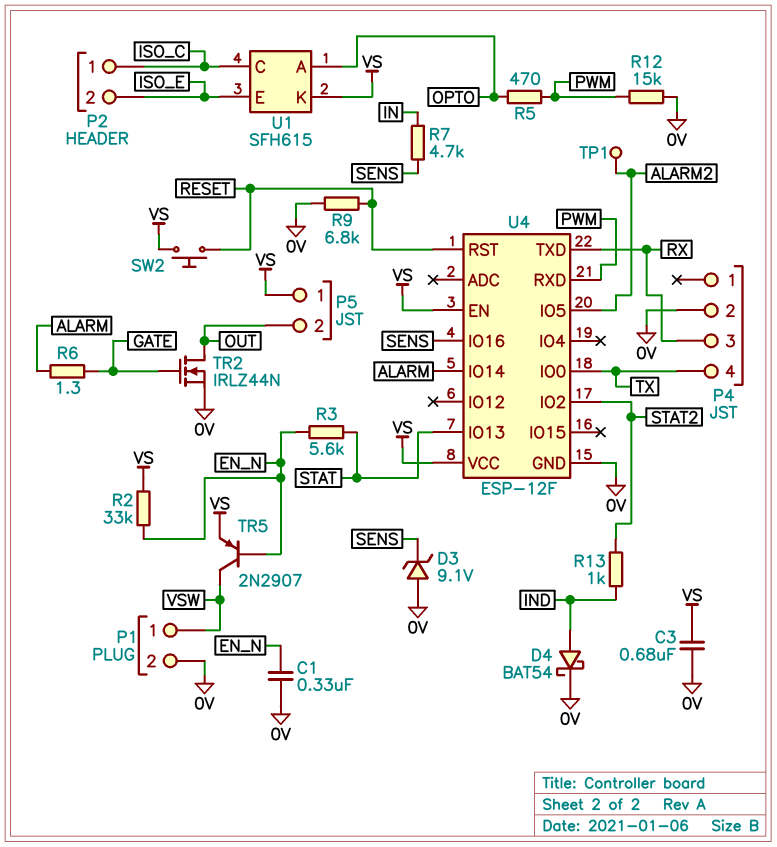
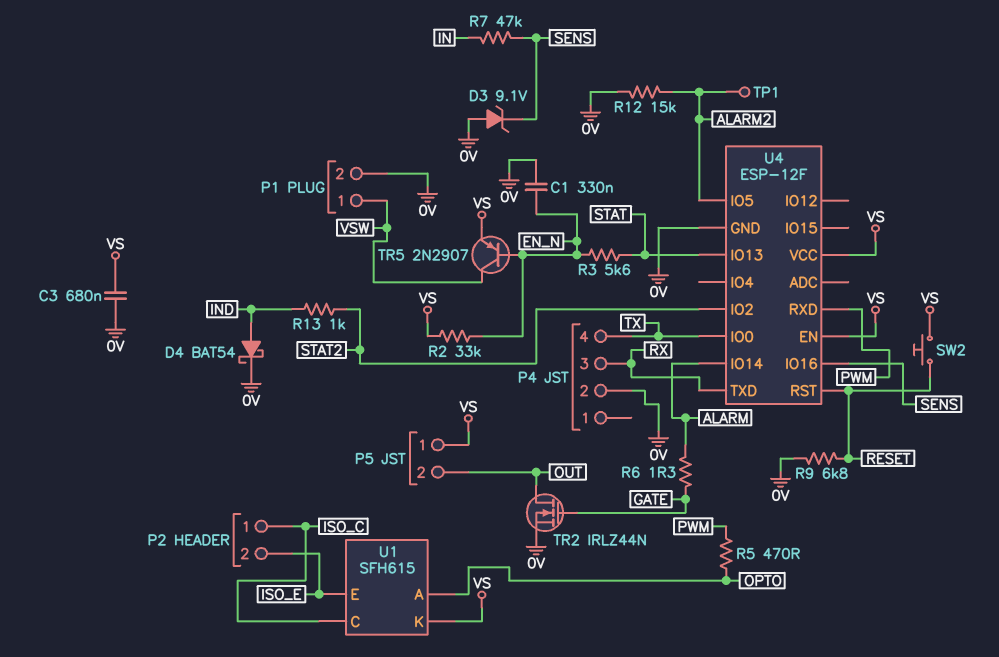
R7: 4.7k (IN, SENS) -> 47k (IN, SENS)
R12: 15k (0V, PWM) -> 15k (0V, ALARM2)

